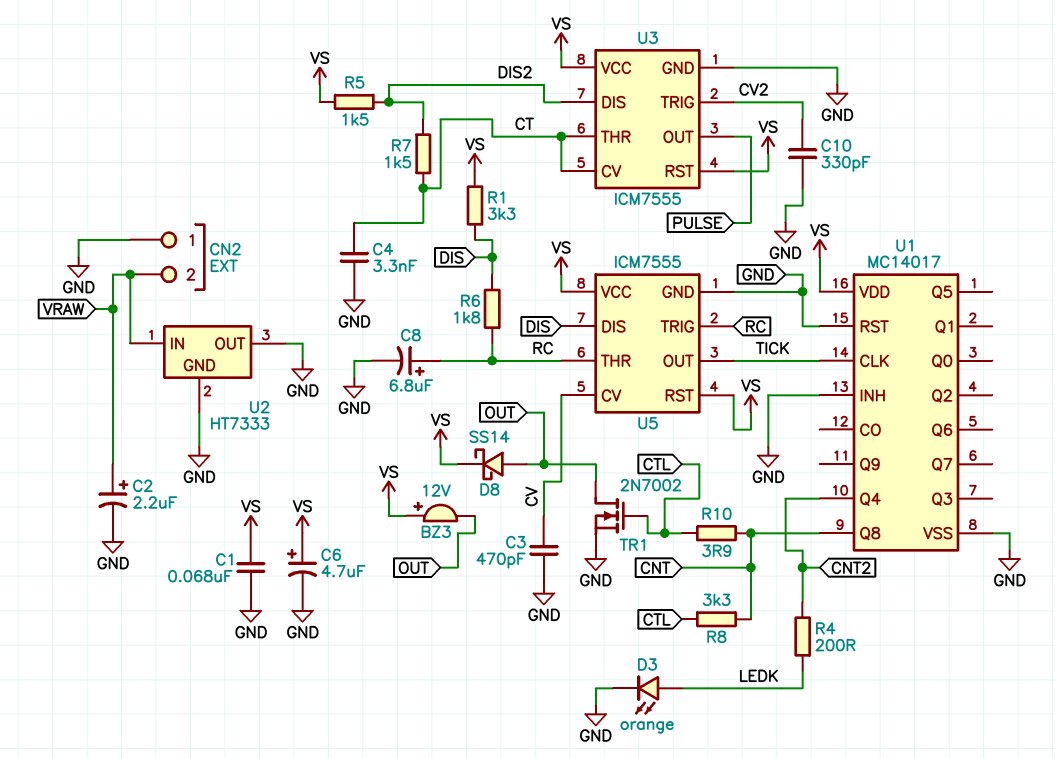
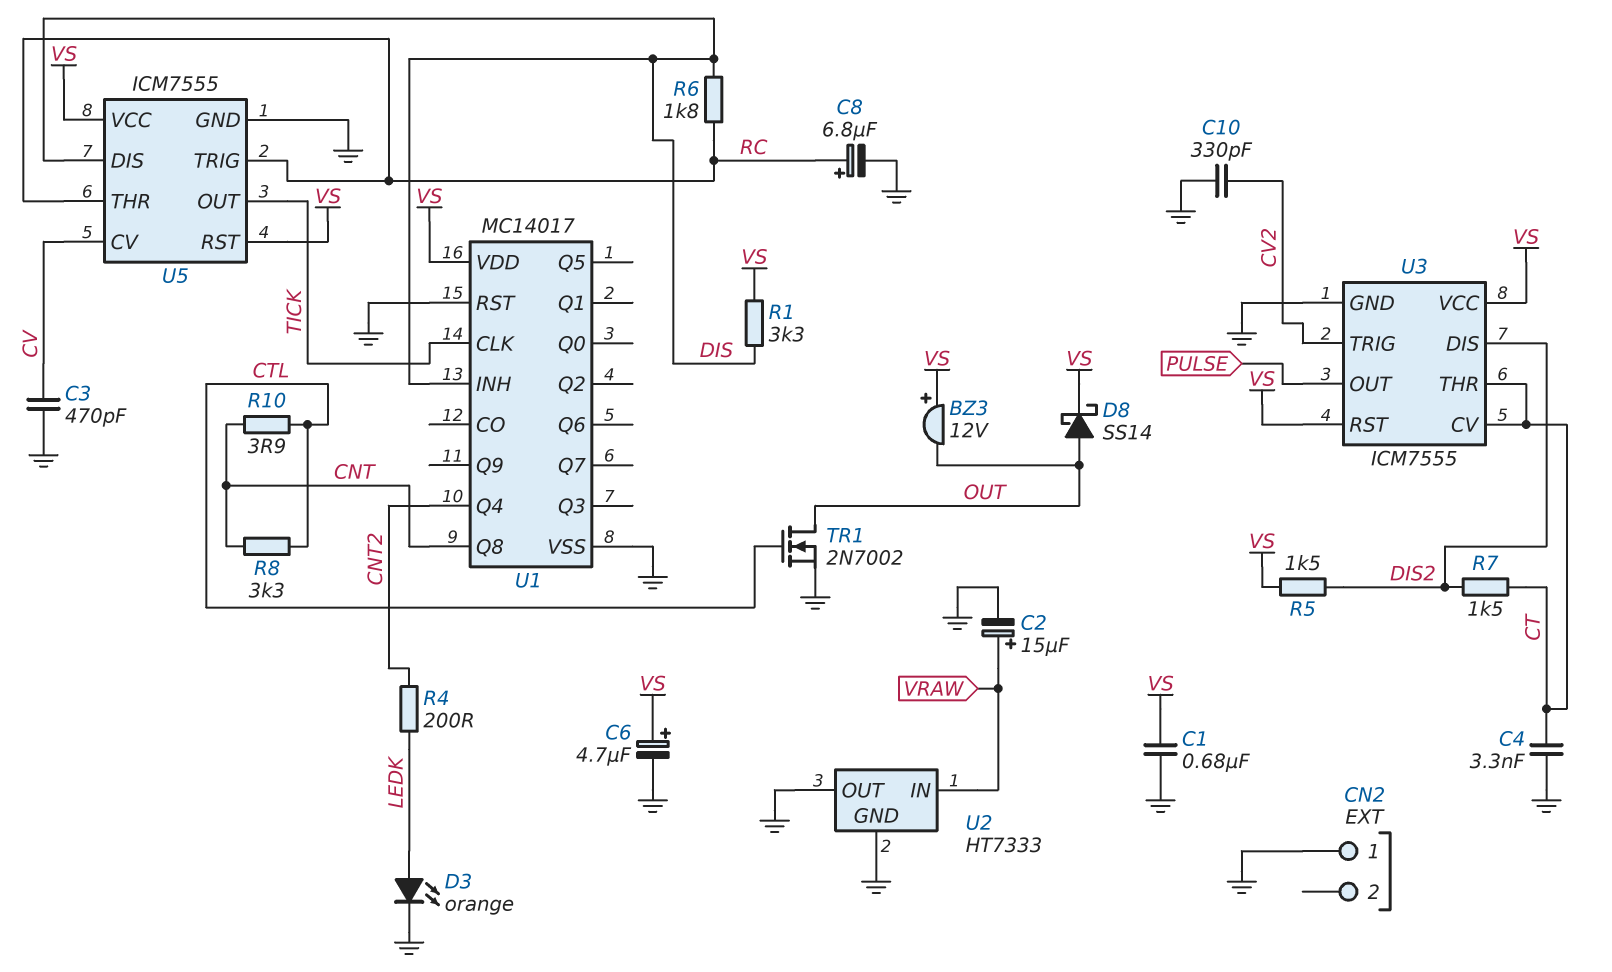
C1: 68nF (GND, VS) -> 680nF (GND, VS)
C2: 2.2uF (plus VRAW, minus GND) -> 15uF (plus VRAW, minus GND)
CN2 pin 2: VRAW -> none
U1 pin INH: GND -> DIS

